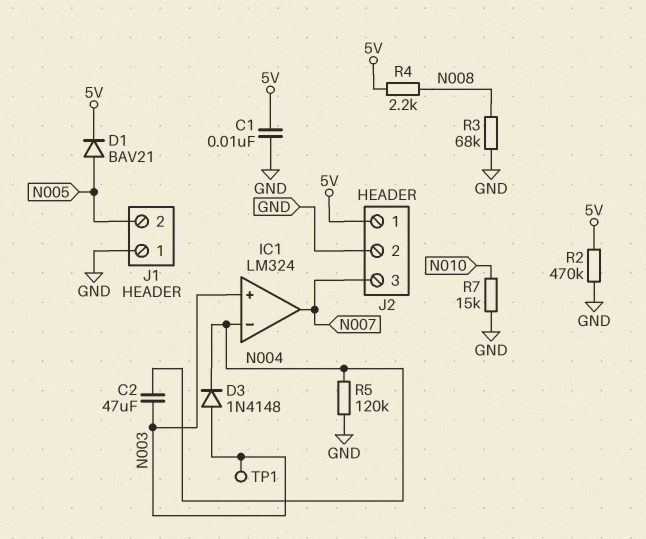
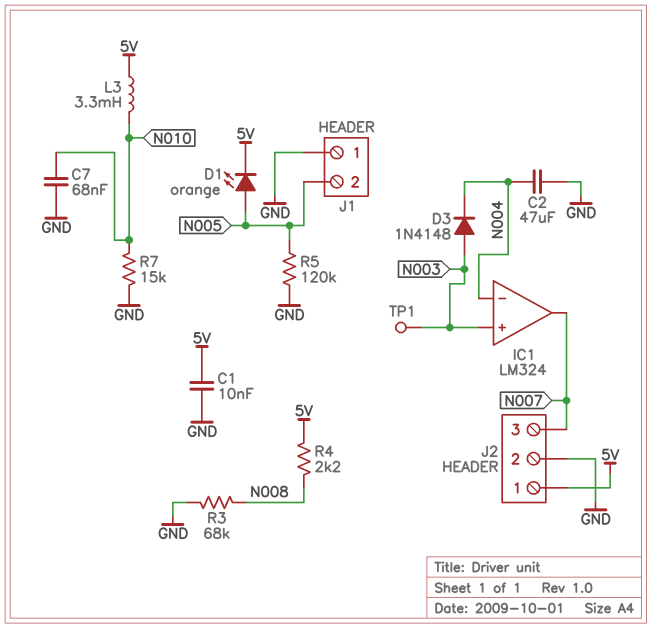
C2: 47uF (N003, N004) -> 47uF (GND, N004)
C7: none -> 68nF (GND, N010)
D1: diode BAV21 (A N005, K 5V) -> LED orange (A N005, K 5V)
L3: none -> 3.3mH (5V, N010)
R2: 470k (5V, GND) -> none
R5: 120k (GND, N004) -> 120k (GND, N005)

